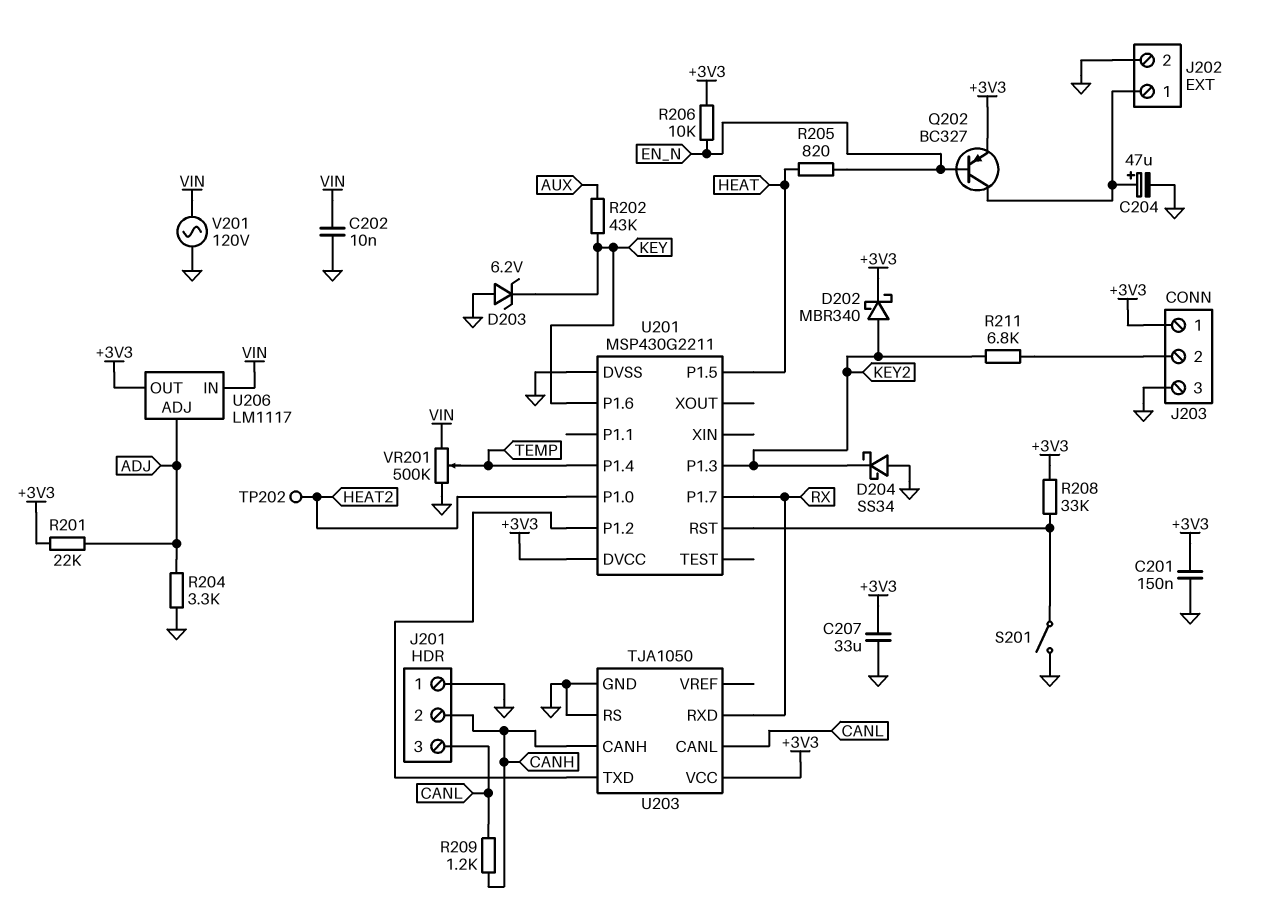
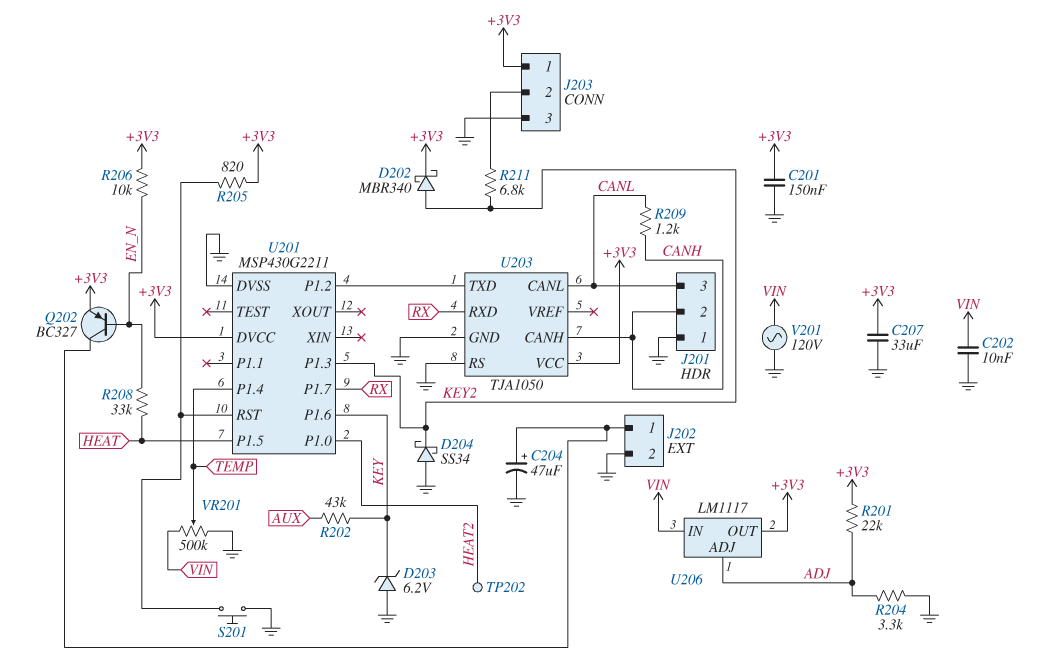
R205: 820 (EN_N, HEAT) -> 820 (+3V3, U201/RST)
R208: 33k (+3V3, U201/RST) -> 33k (EN_N, HEAT)
S201: switch (GND, U201/RST) -> button (GND, U201/RST)

